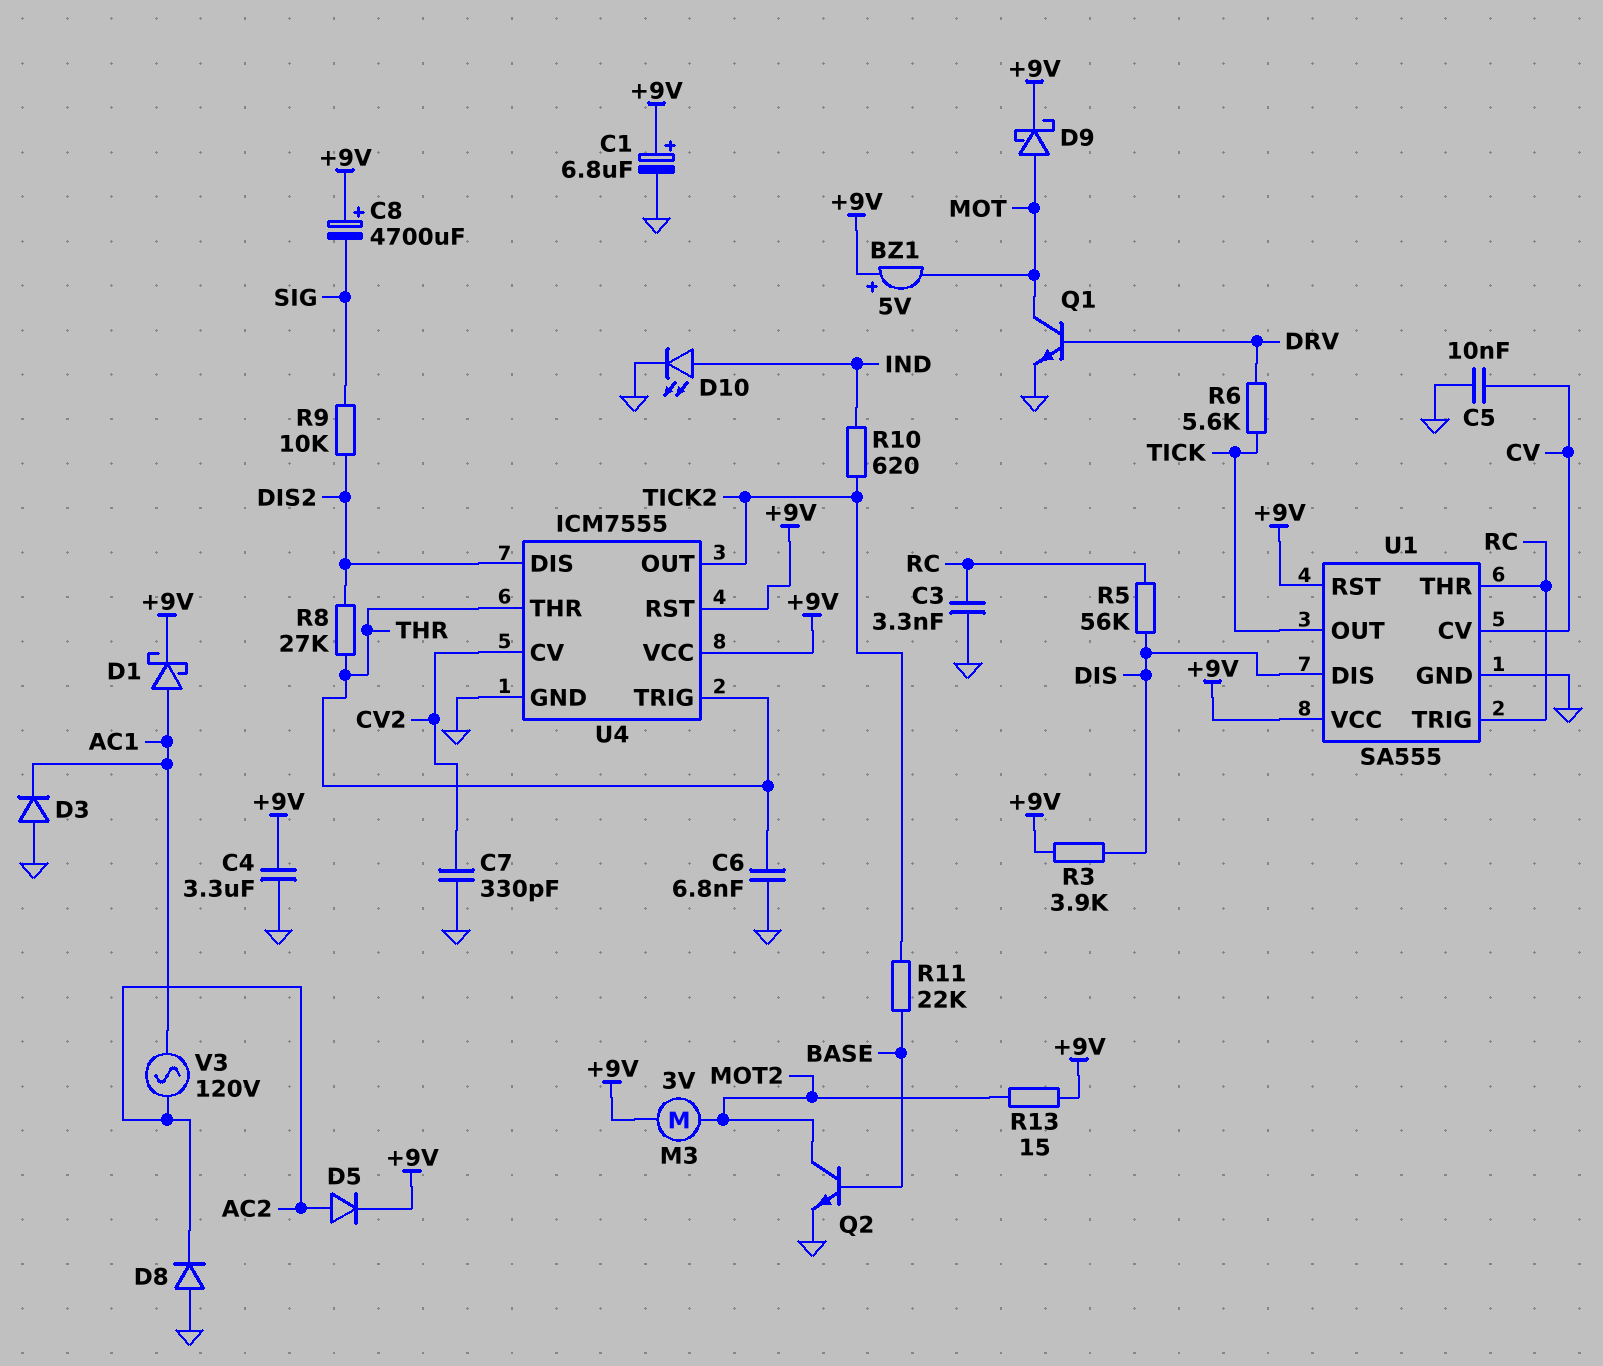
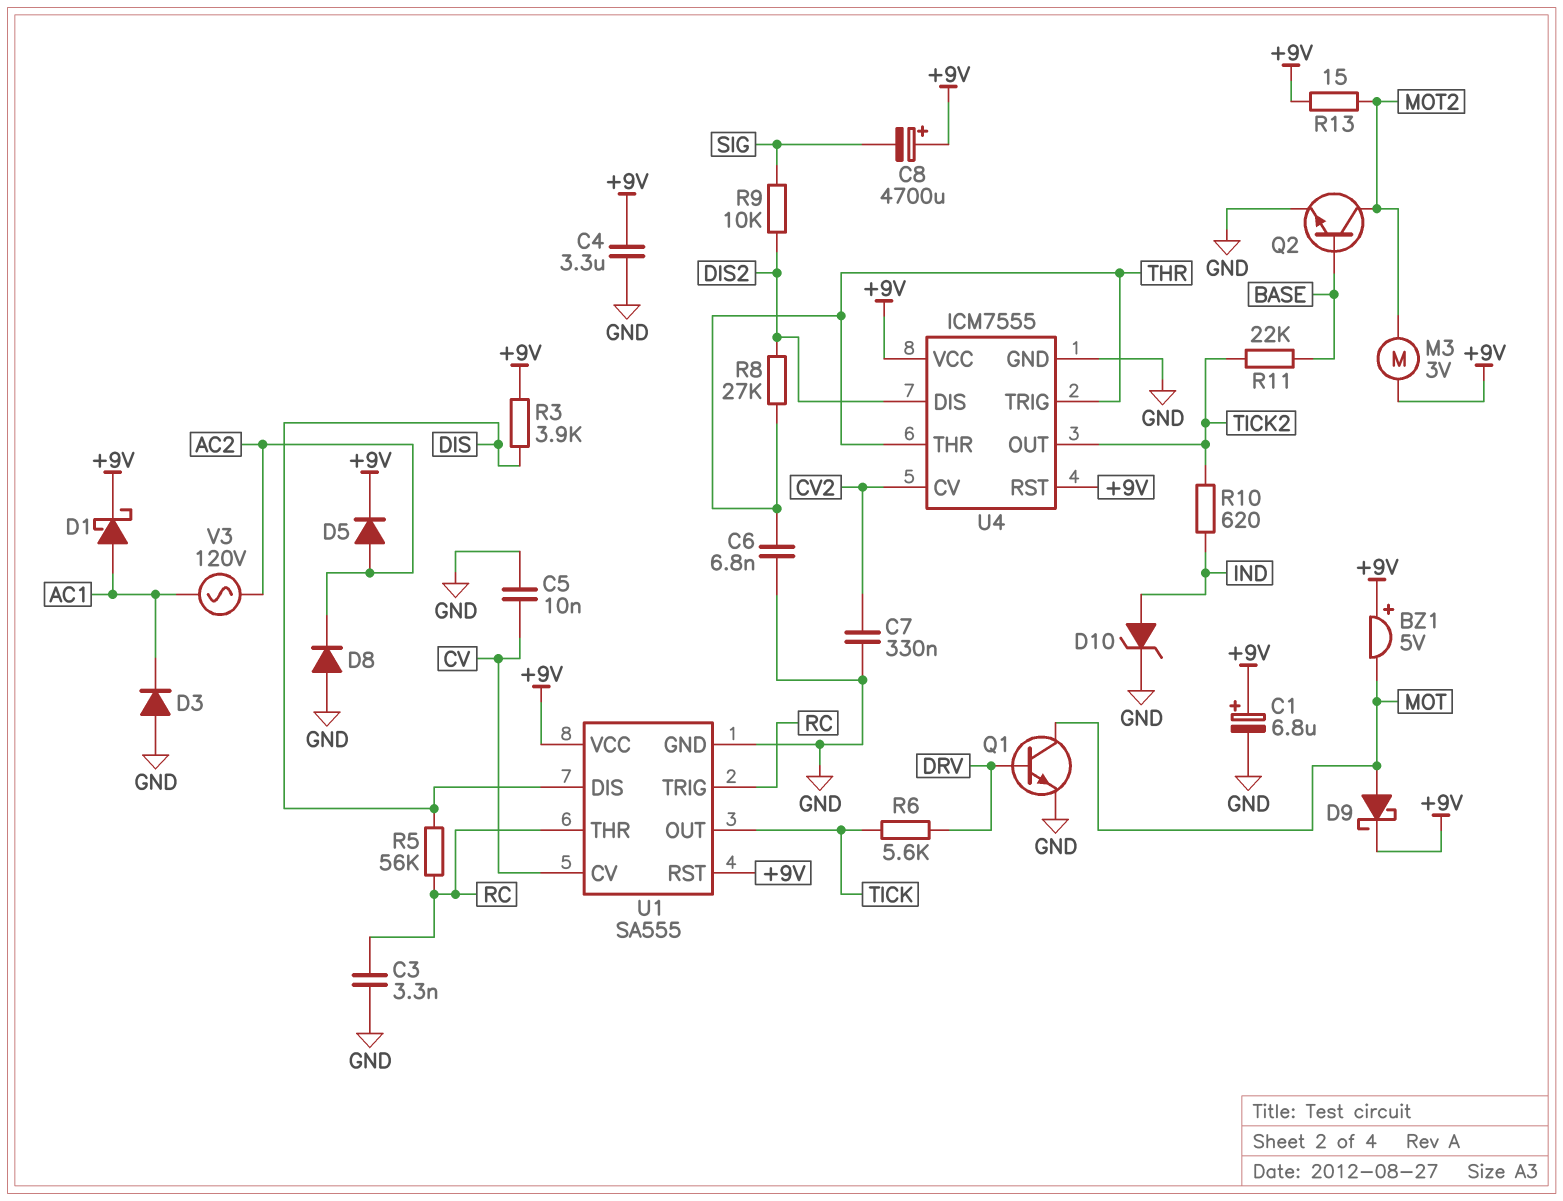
C7: 330pF (CV2, GND) -> 330nF (CV2, GND)
D10: LED (A IND, K GND) -> zener (A IND, K GND)

